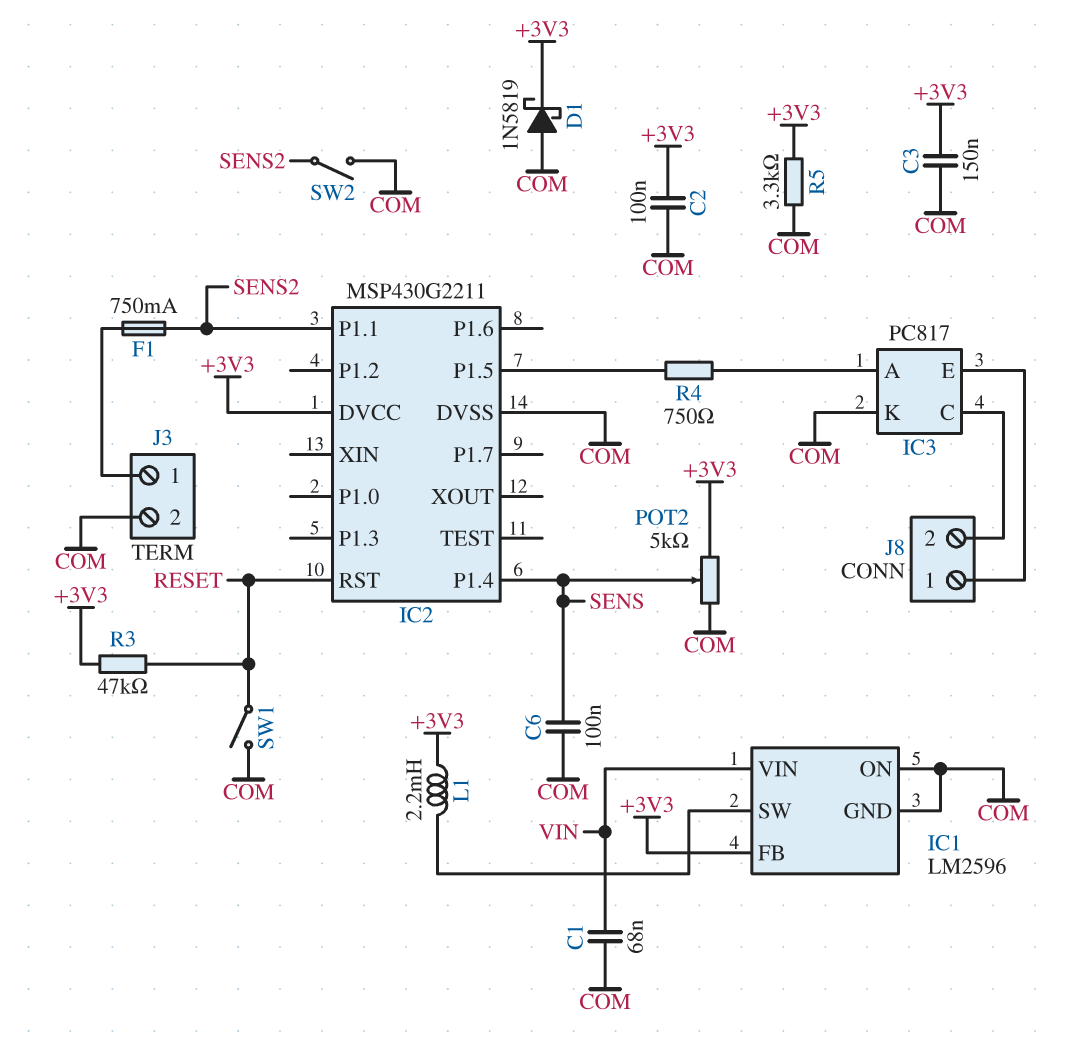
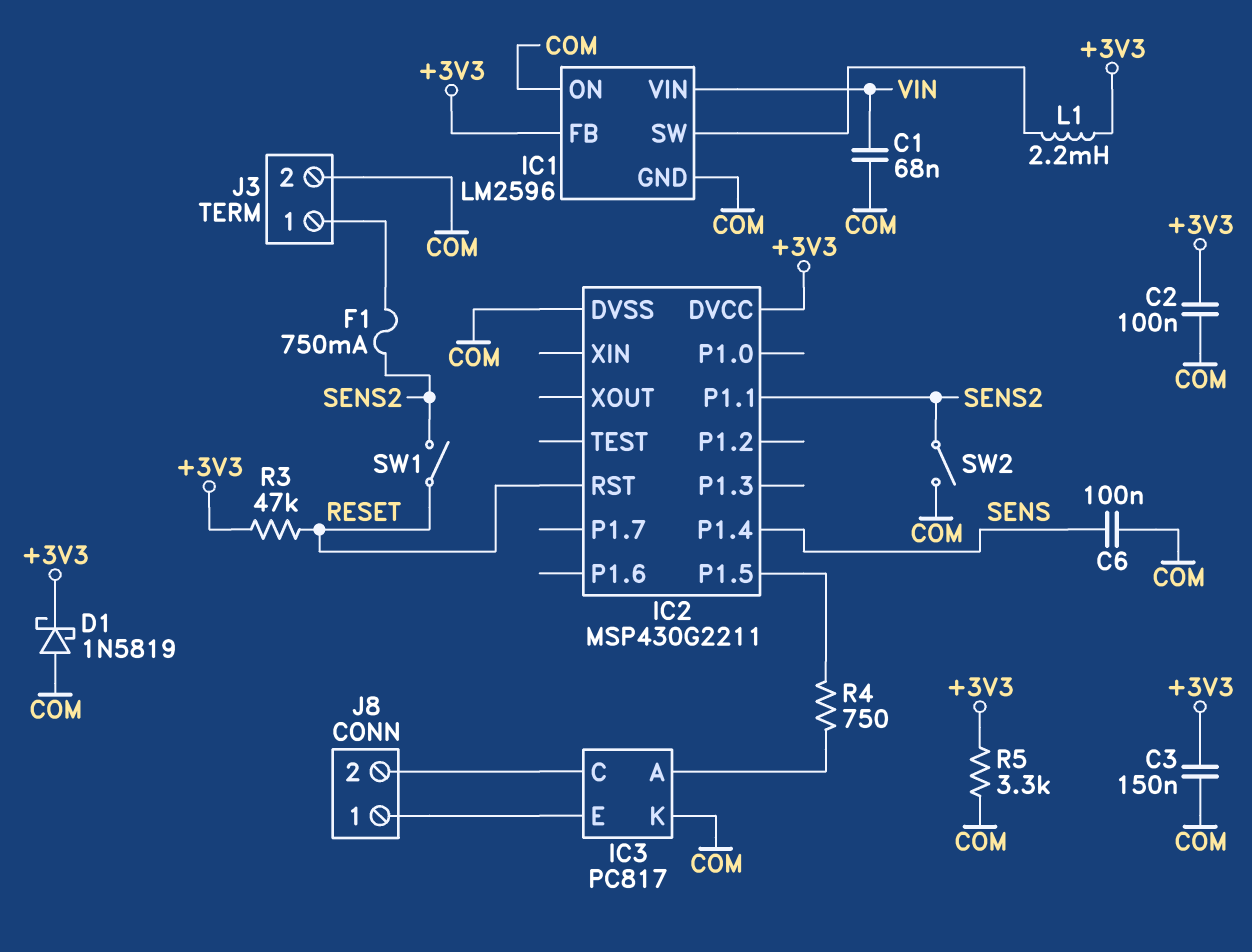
POT2: 5k (+3V3, COM, wiper SENS) -> none
SW1: switch (COM, RESET) -> switch (RESET, SENS2)

